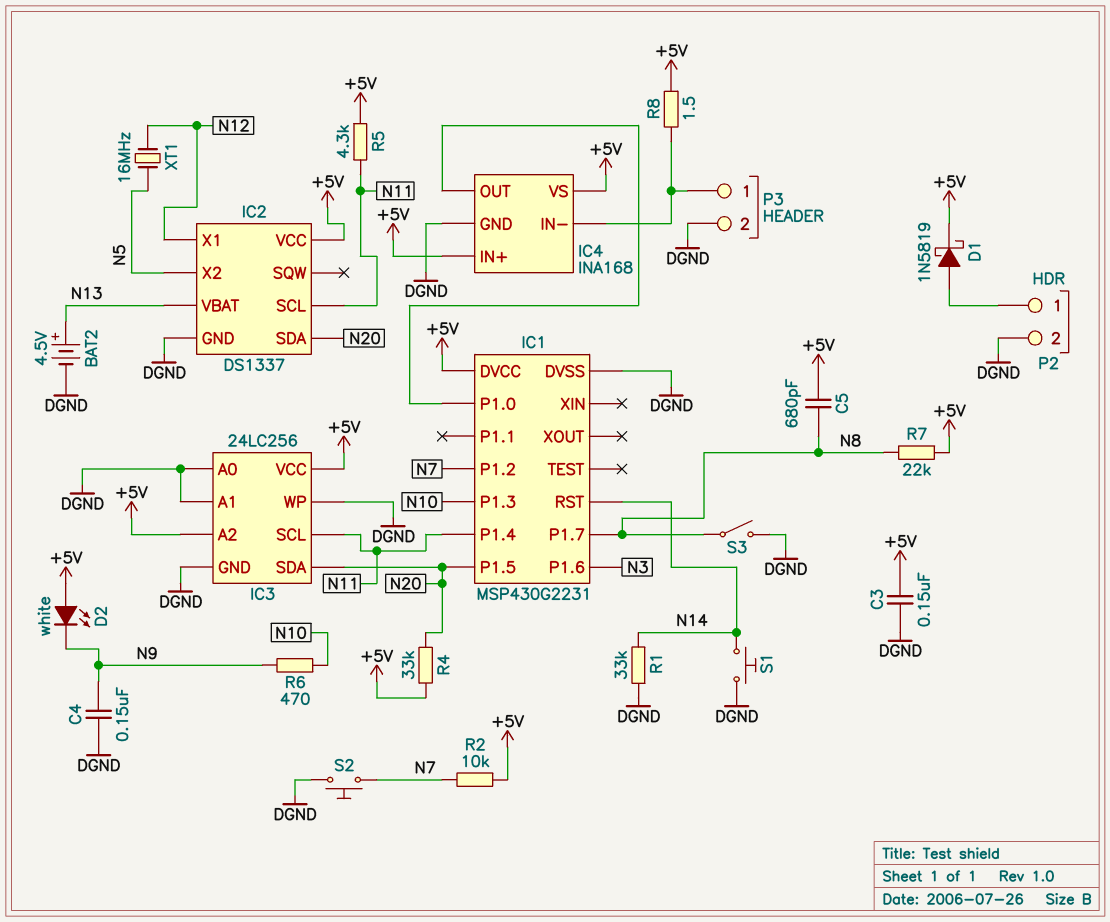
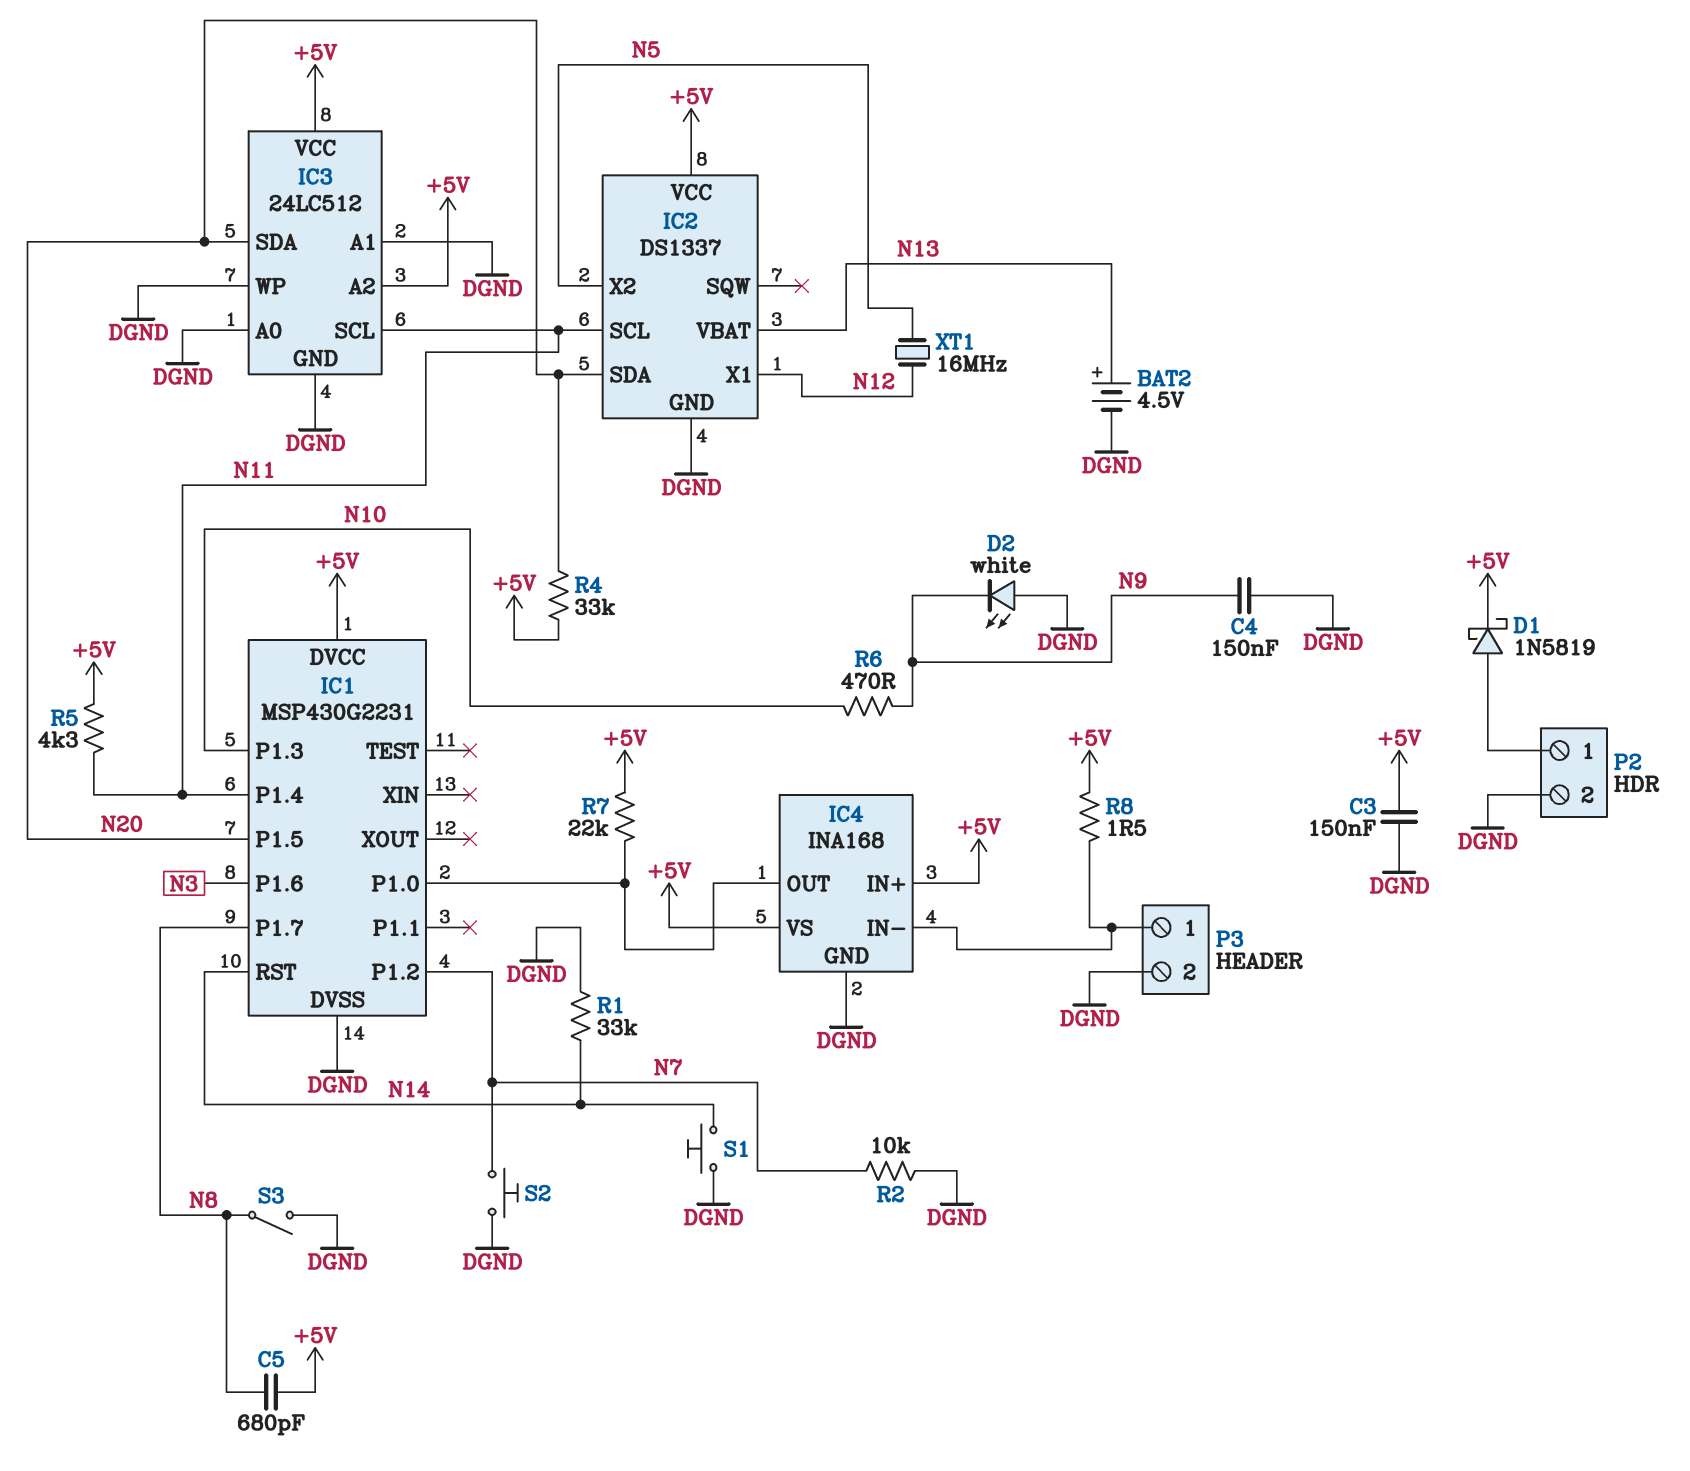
D2: LED white (A +5V, K N9) -> LED white (A DGND, K N9)
IC3: 24LC256 -> 24LC512
R2: 10k (+5V, N7) -> 10k (DGND, N7)
R7: 22k (+5V, N8) -> 22k (+5V, IC1/P1.0)

